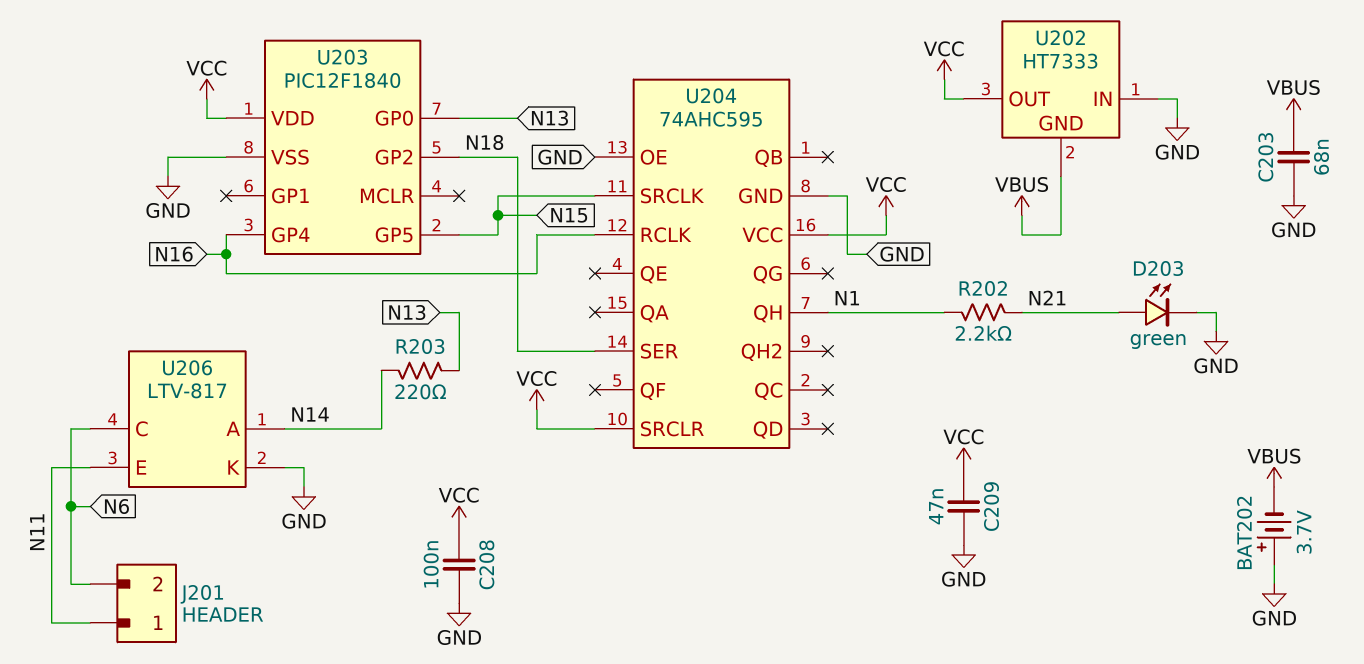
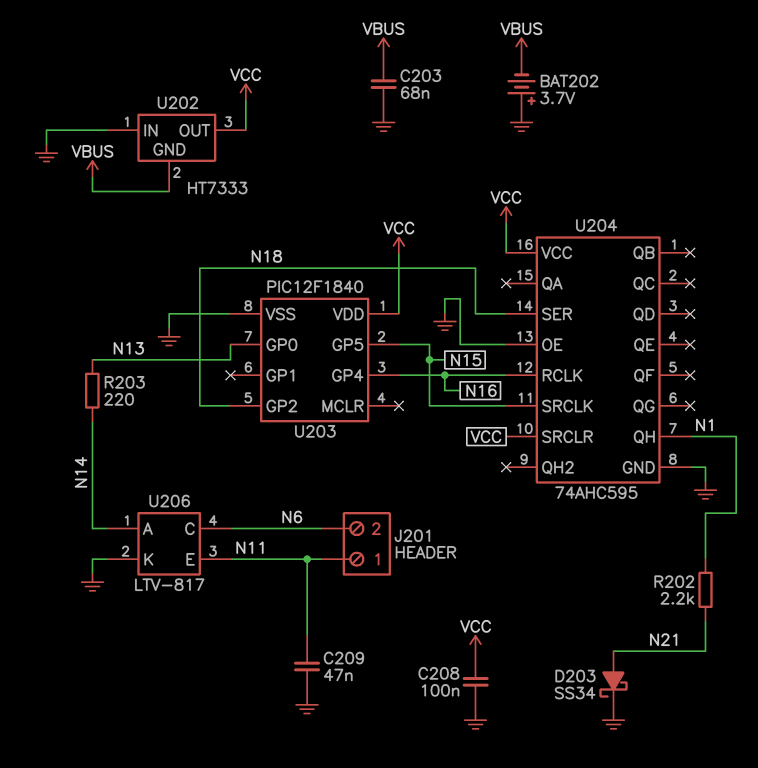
C209: 47nF (GND, VCC) -> 47nF (GND, N11)
D203: LED green (A N21, K GND) -> schottky SS34 (A N21, K GND)

